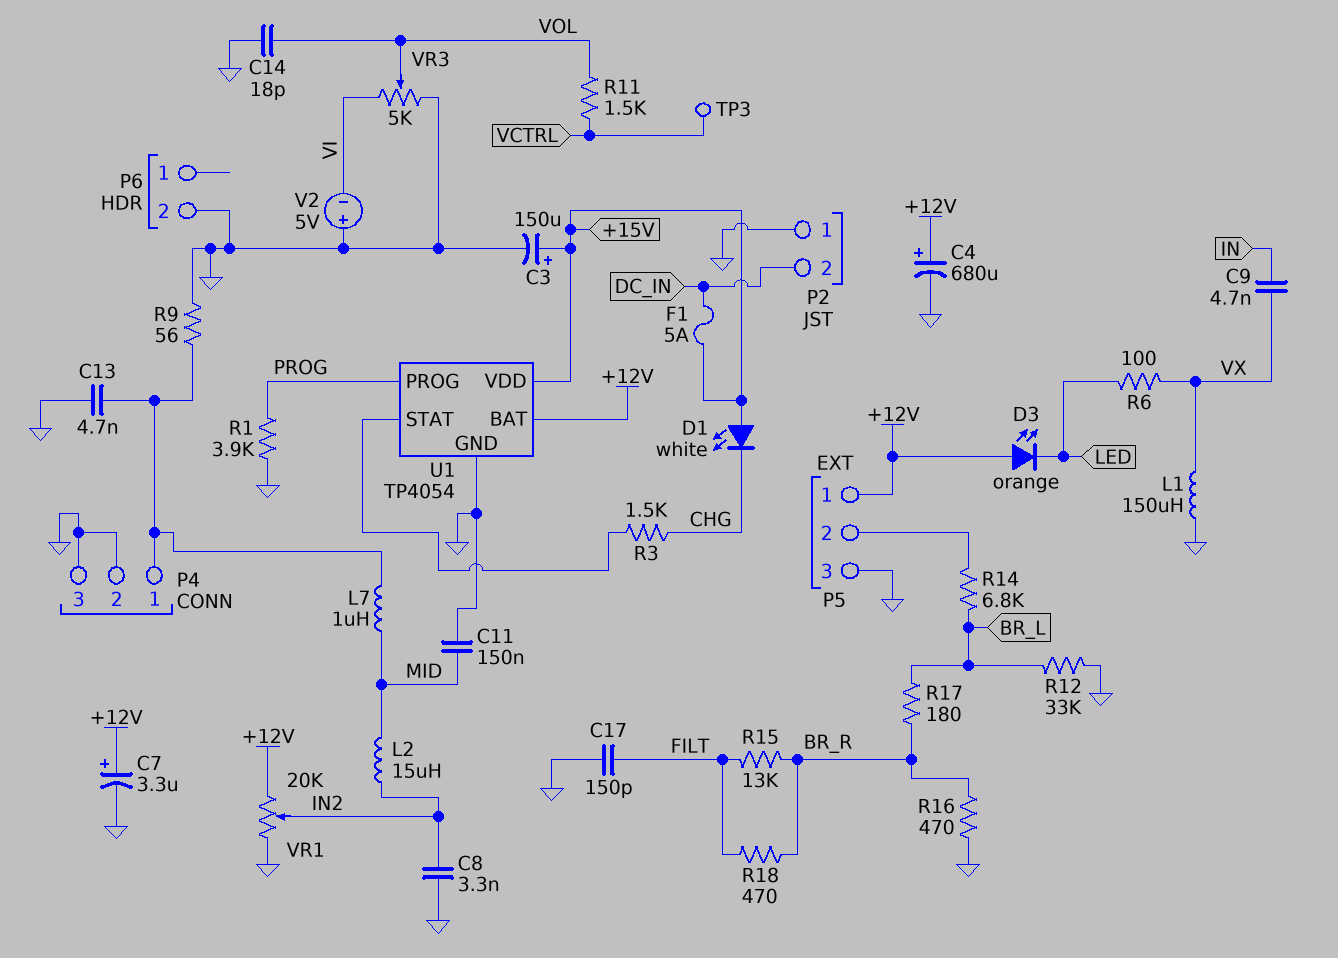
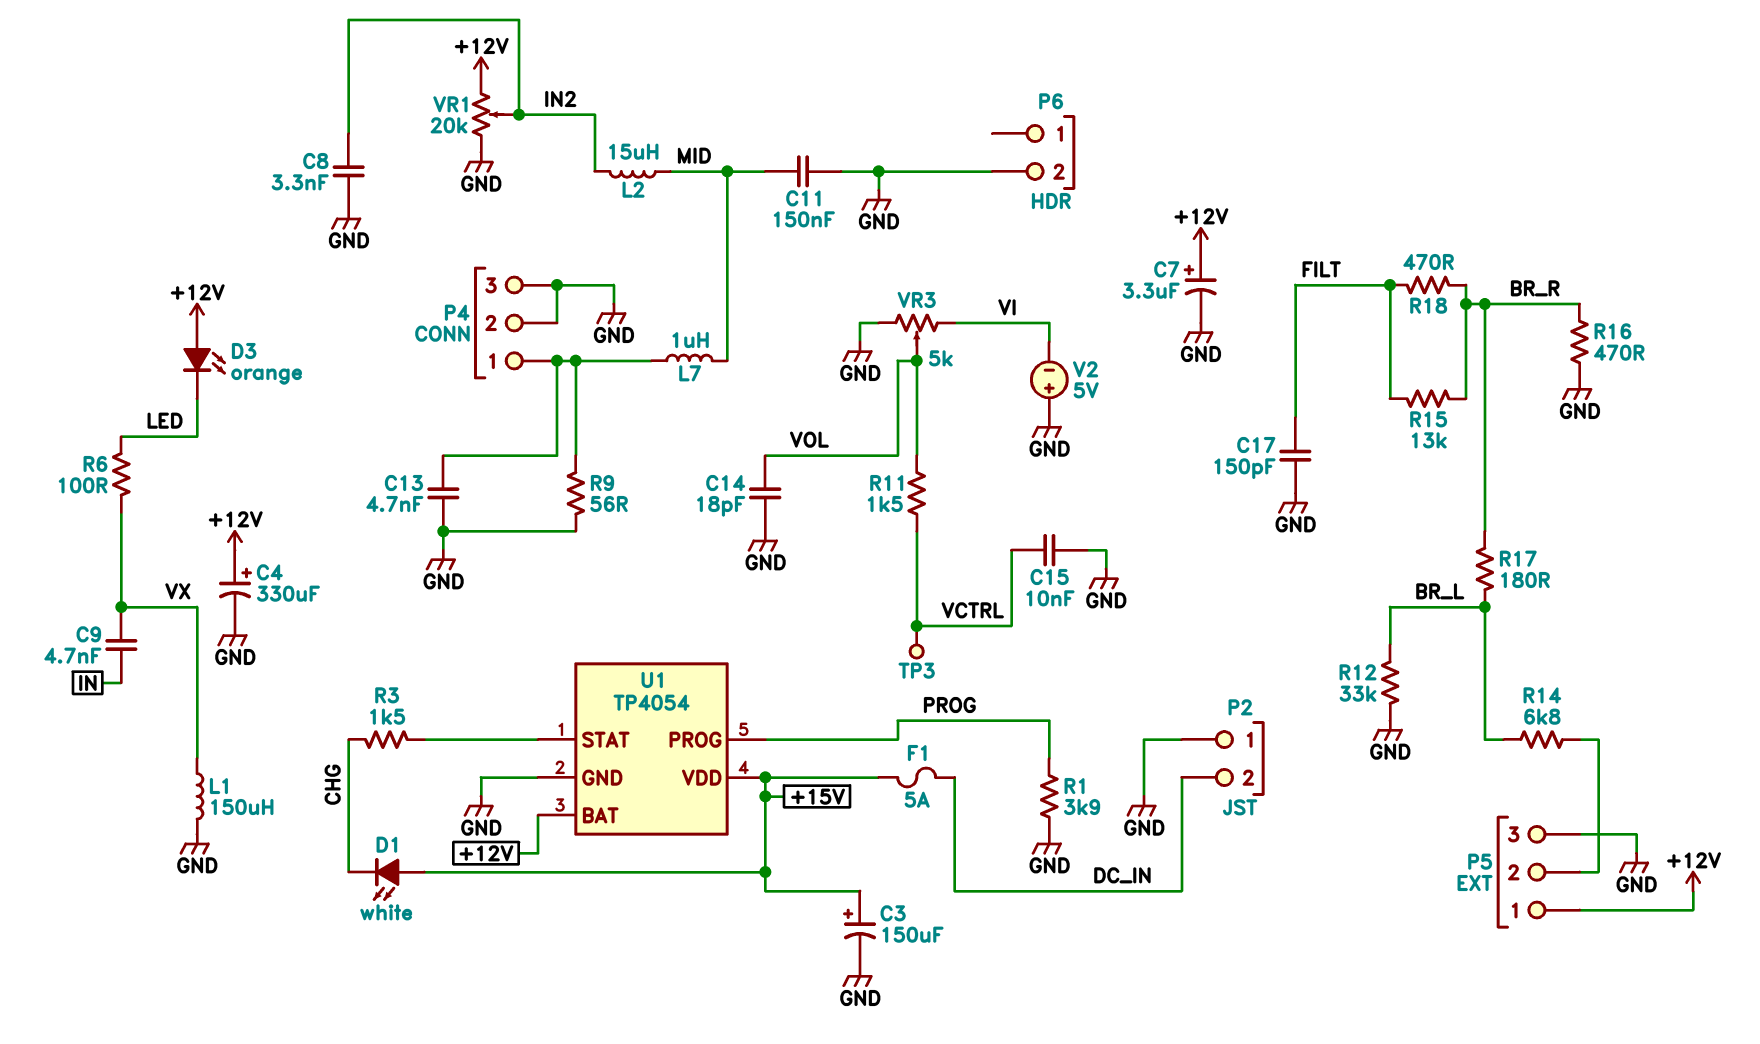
C4: 680uF (plus +12V, minus GND) -> 330uF (plus +12V, minus GND)
C15: none -> 10nF (GND, VCTRL)

